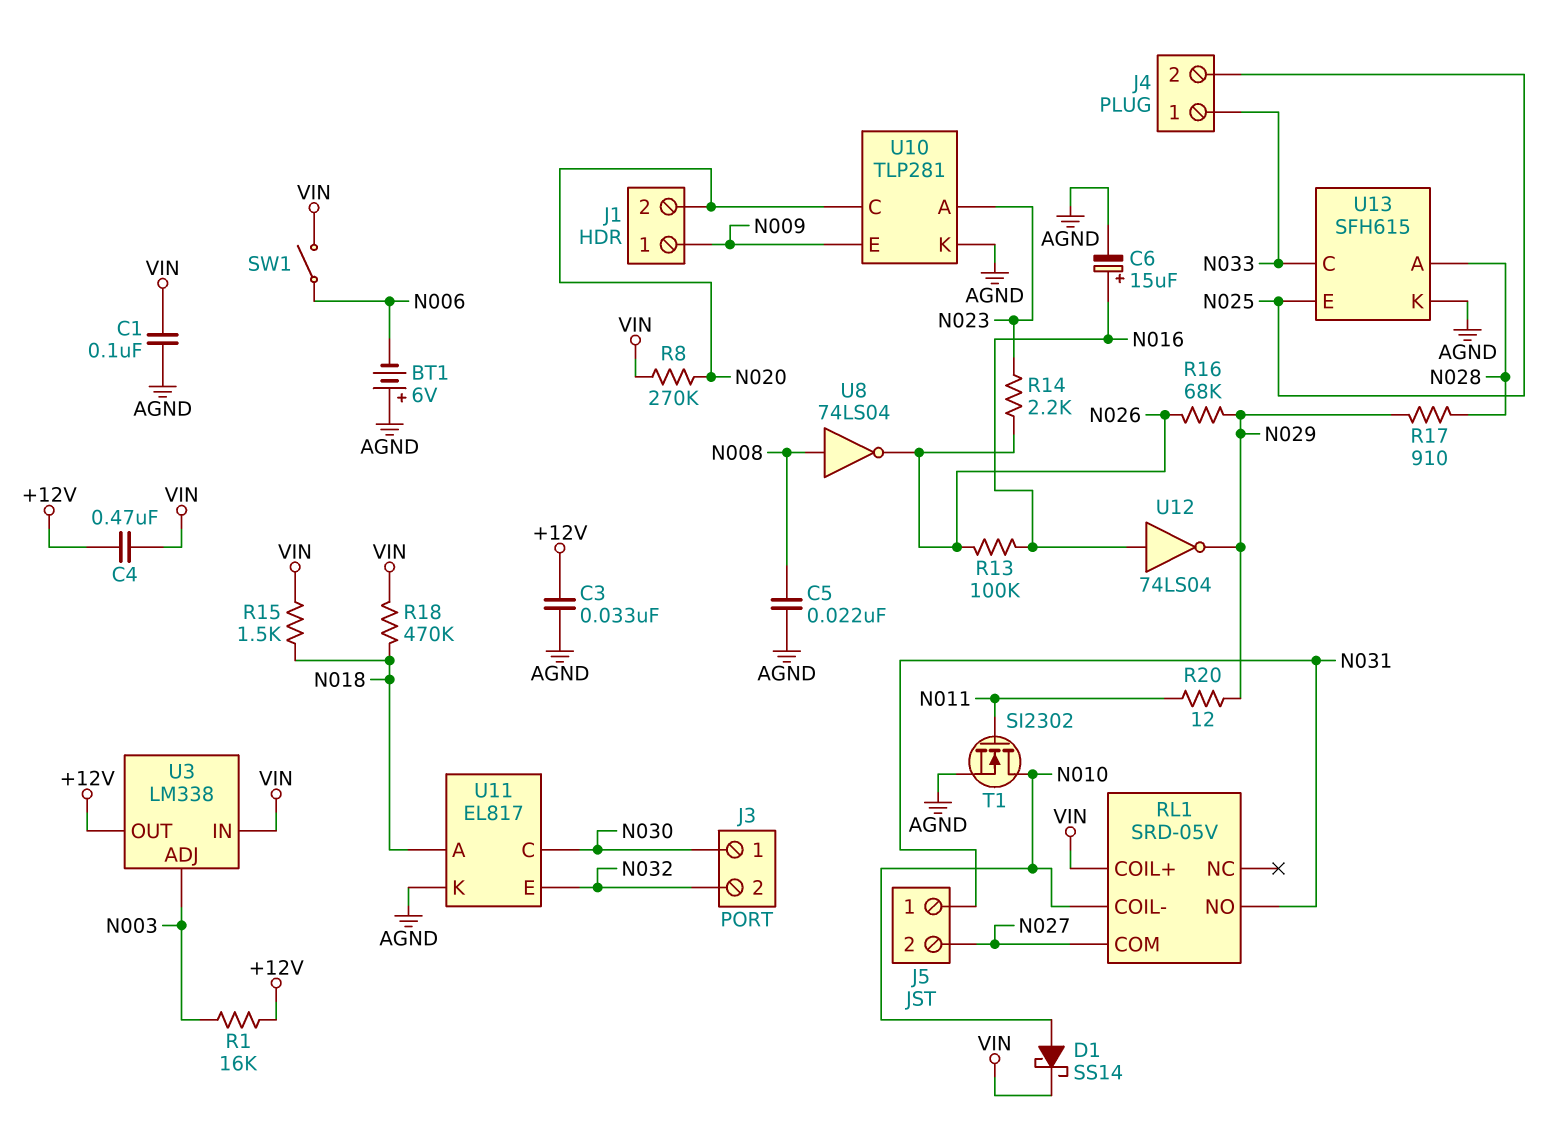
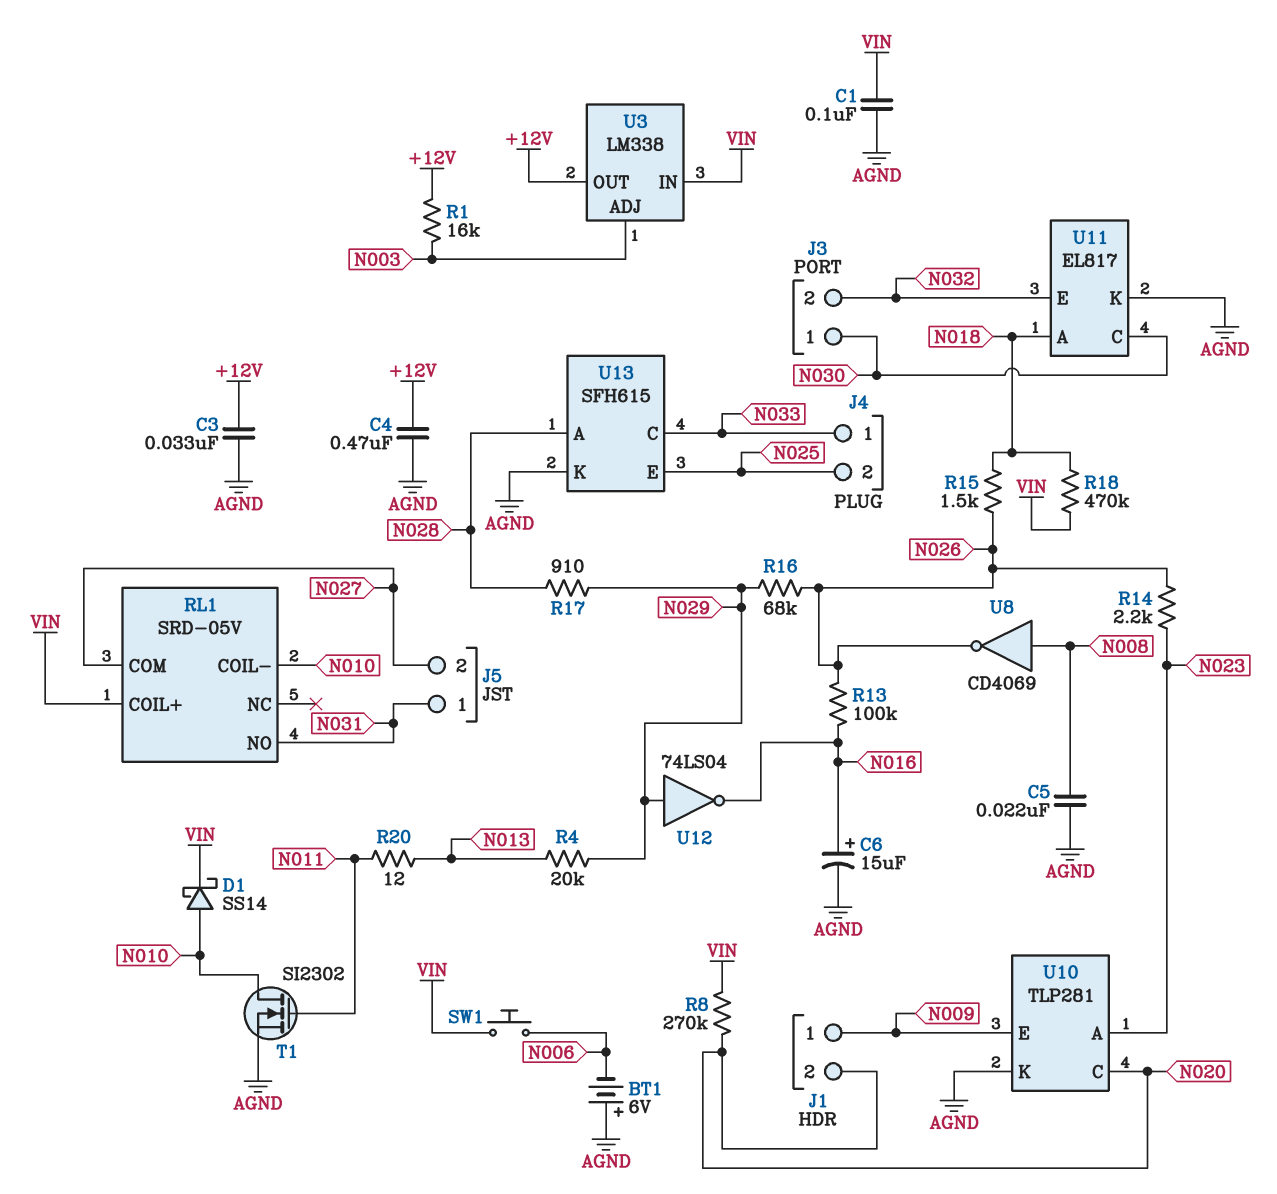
C4: 470nF (+12V, VIN) -> 470nF (+12V, AGND)
R4: none -> 20k (N013, N029)
R15: 1.5k (N018, VIN) -> 1.5k (N018, N026)
R20: 12 (N011, N029) -> 12 (N011, N013)
SW1: switch (N006, VIN) -> button (N006, VIN)
U8: NOT 74LS04 (in N008, out N026) -> NOT CD4069 (in N008, out N026)
U12: NOT 74LS04 (in N016, out N029) -> NOT 74LS04 (in N029, out N016)

